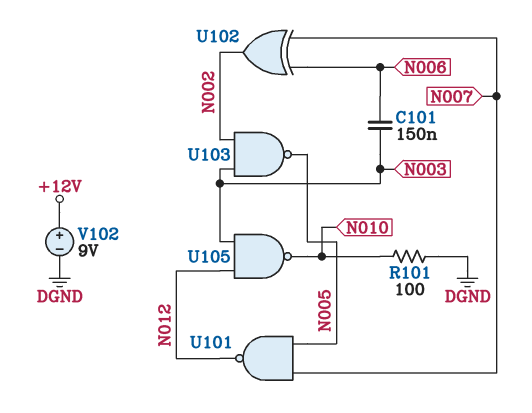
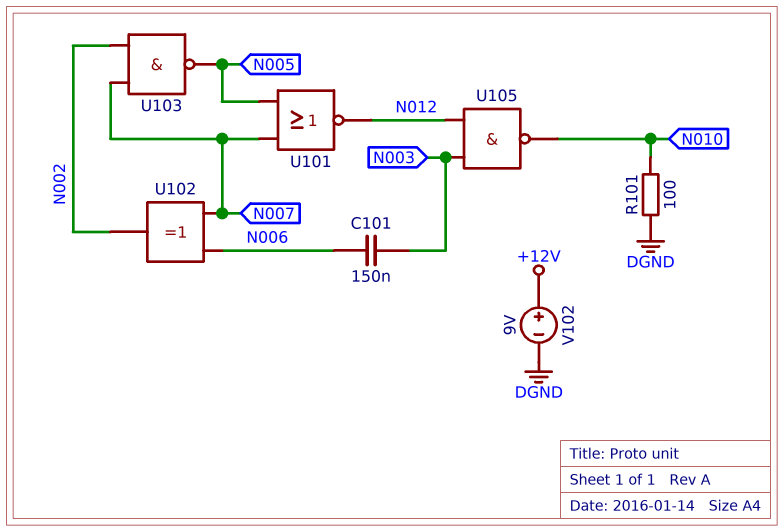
U101: NAND (in N005, in N007, out N012) -> NOR (in N005, in N007, out N012)
U103: NAND (in N002, in N003, out N005) -> NAND (in N002, in N007, out N005)

